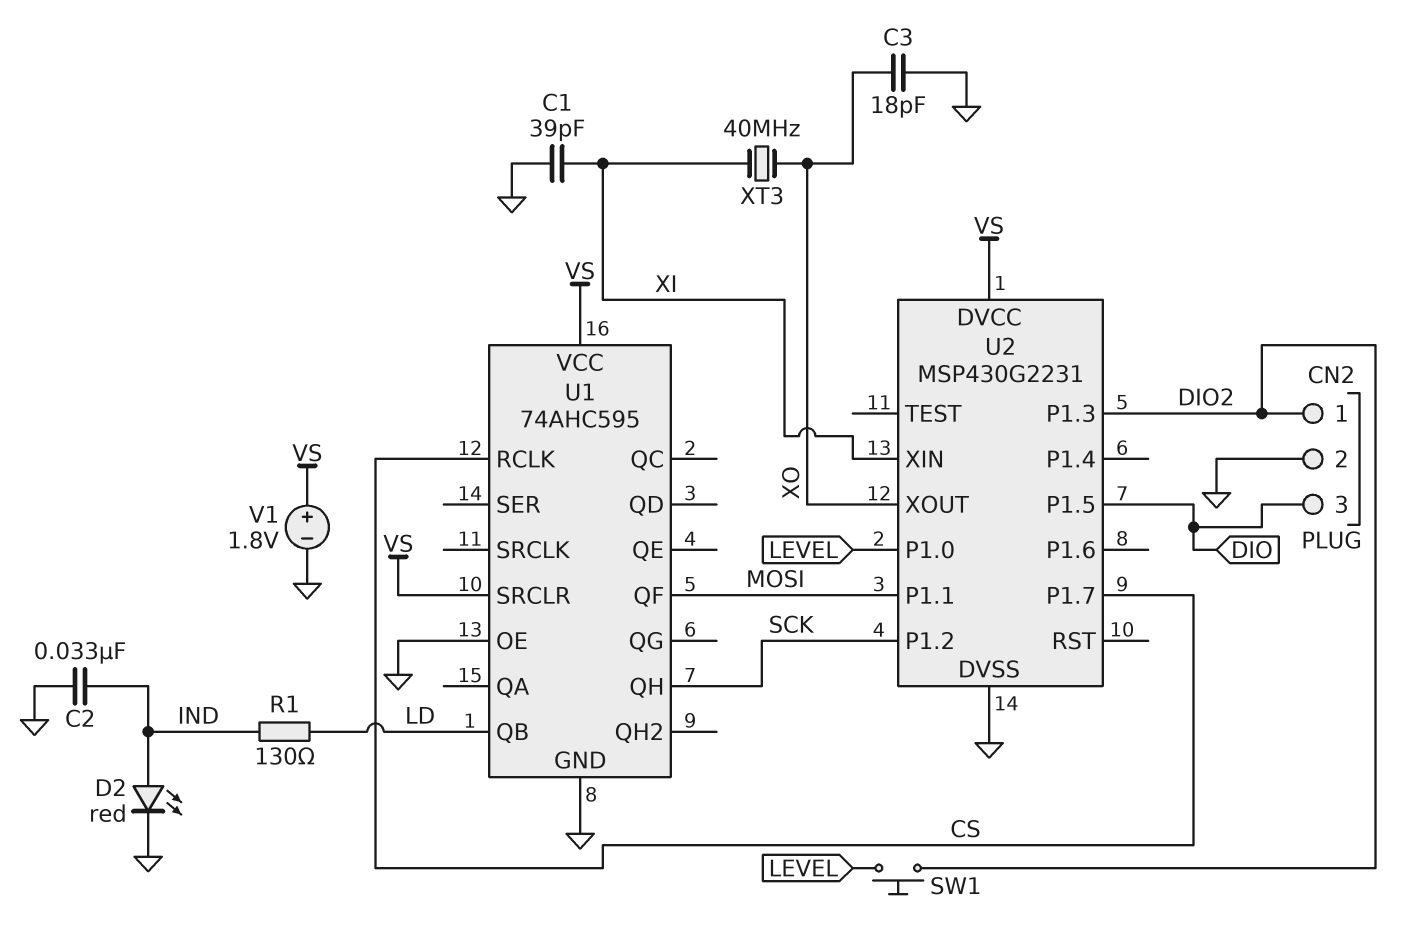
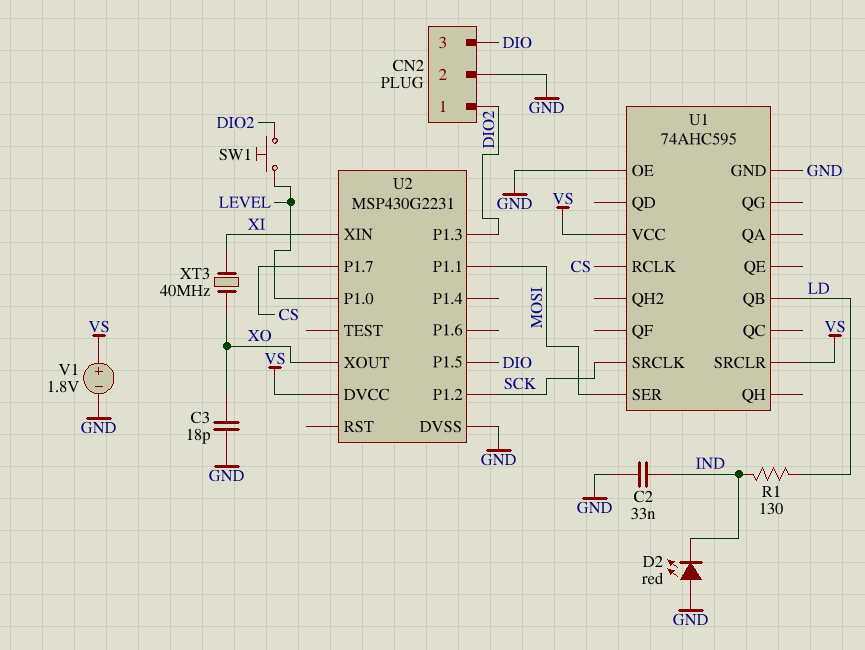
C1: 39pF (GND, XI) -> none
D2: LED red (A IND, K GND) -> LED red (A GND, K IND)
U1 pin QF: MOSI -> none
U1 pin QH: SCK -> none
U1 pin SER: none -> MOSI
U1 pin SRCLK: none -> SCK

